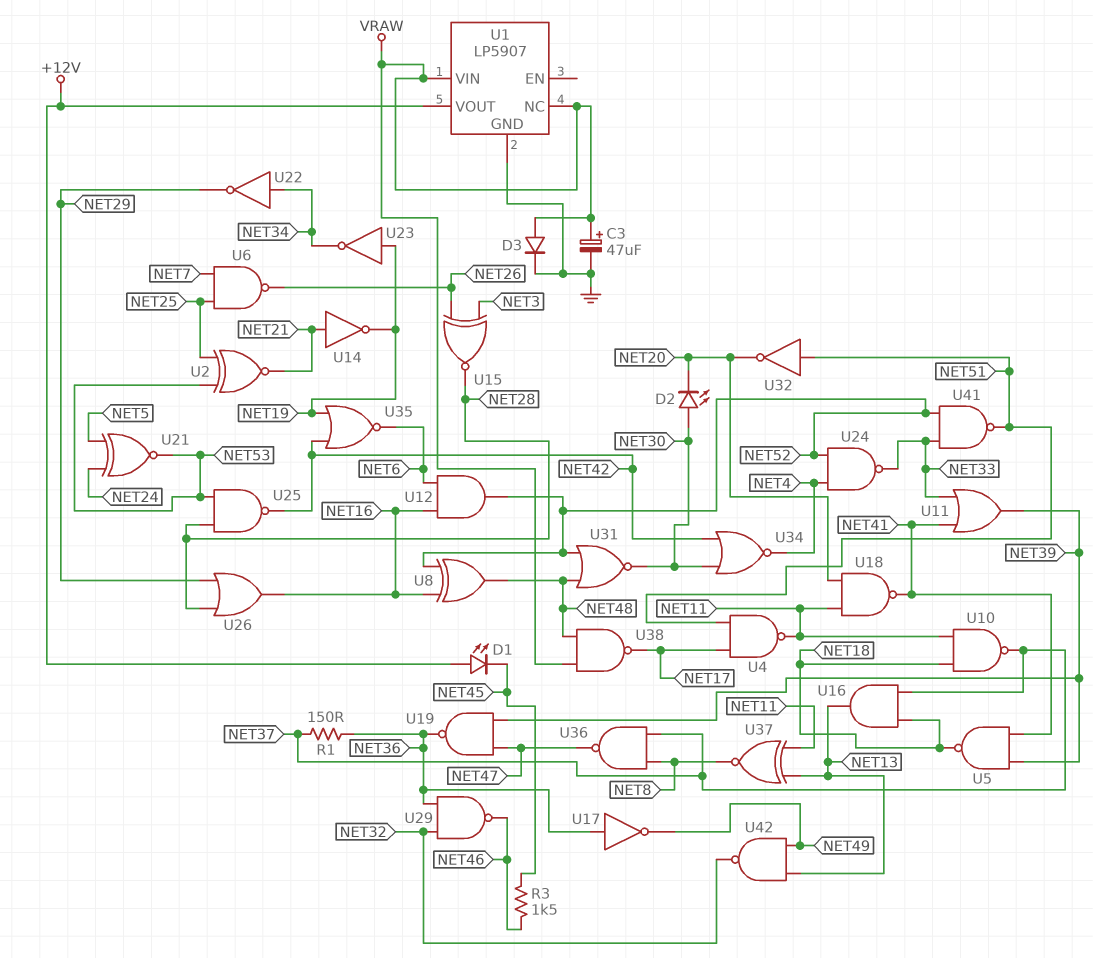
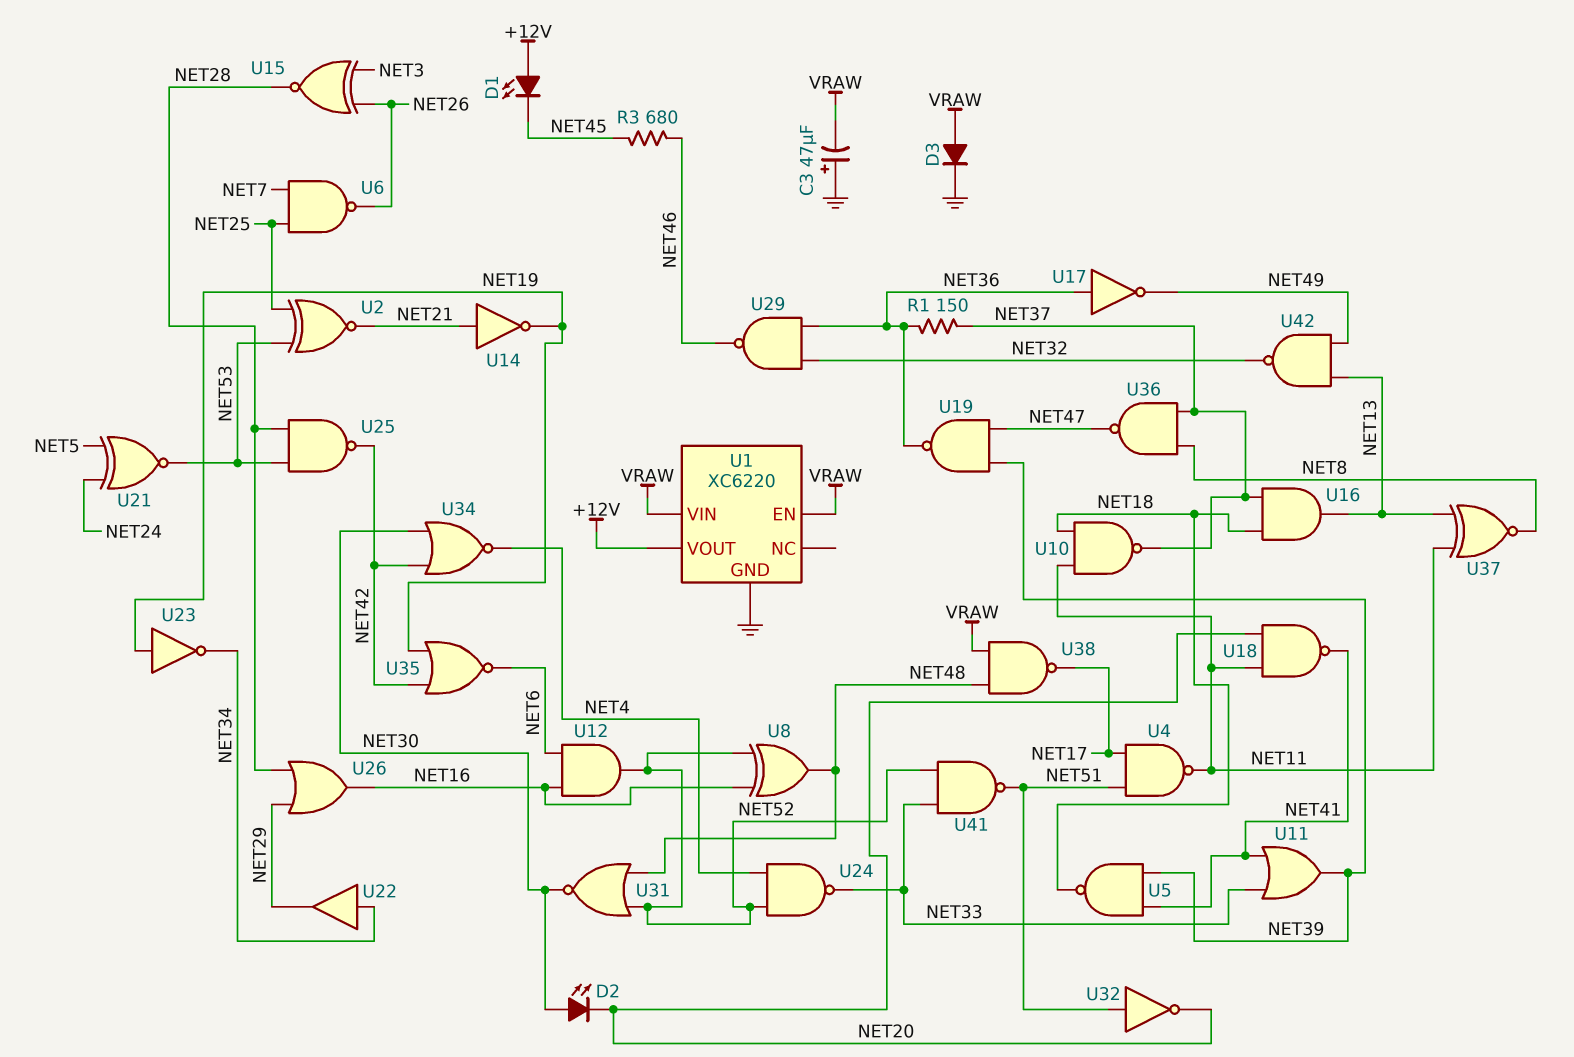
C3: 47uF (plus VRAW, minus GND) -> 47uF (plus GND, minus VRAW)
R3: 1.5k (NET45, NET46) -> 680 (NET45, NET46)
U1: LP5907 -> XC6220
U1 pin EN: none -> VRAW
U1 pin NC: VRAW -> none
U22: NOT (in NET34, out NET29) -> buffer (in NET34, out NET29)

